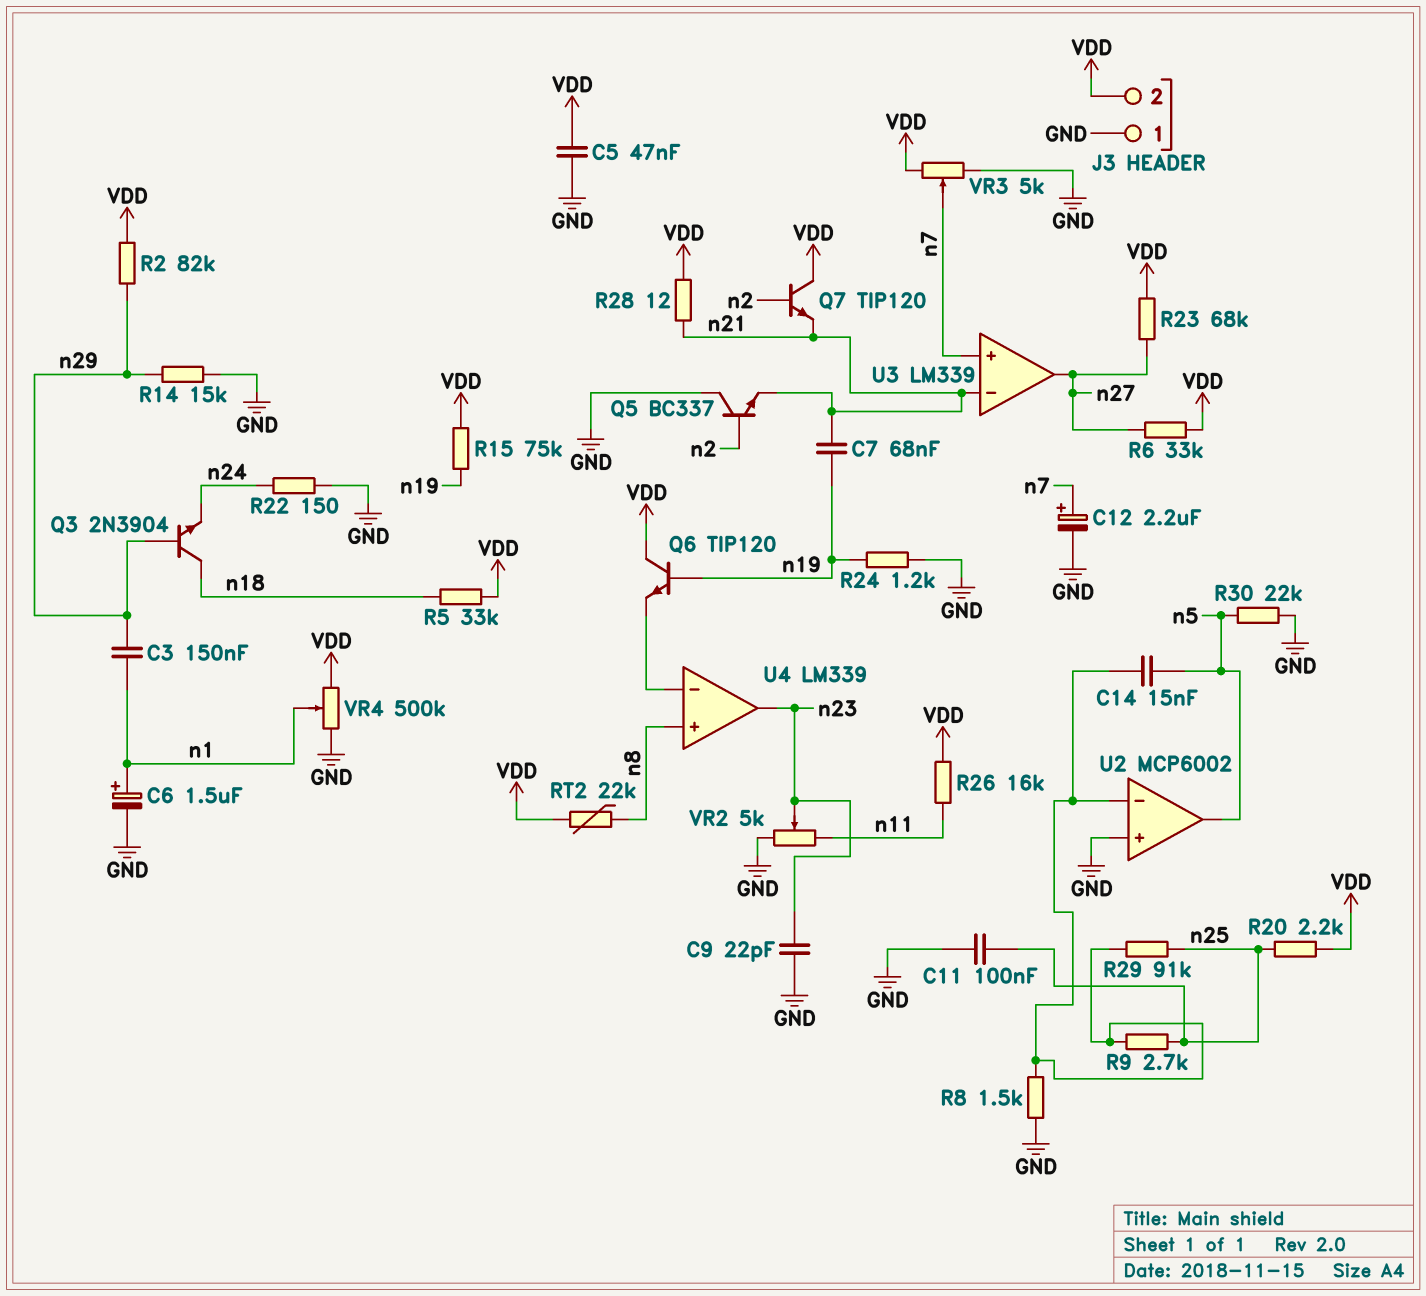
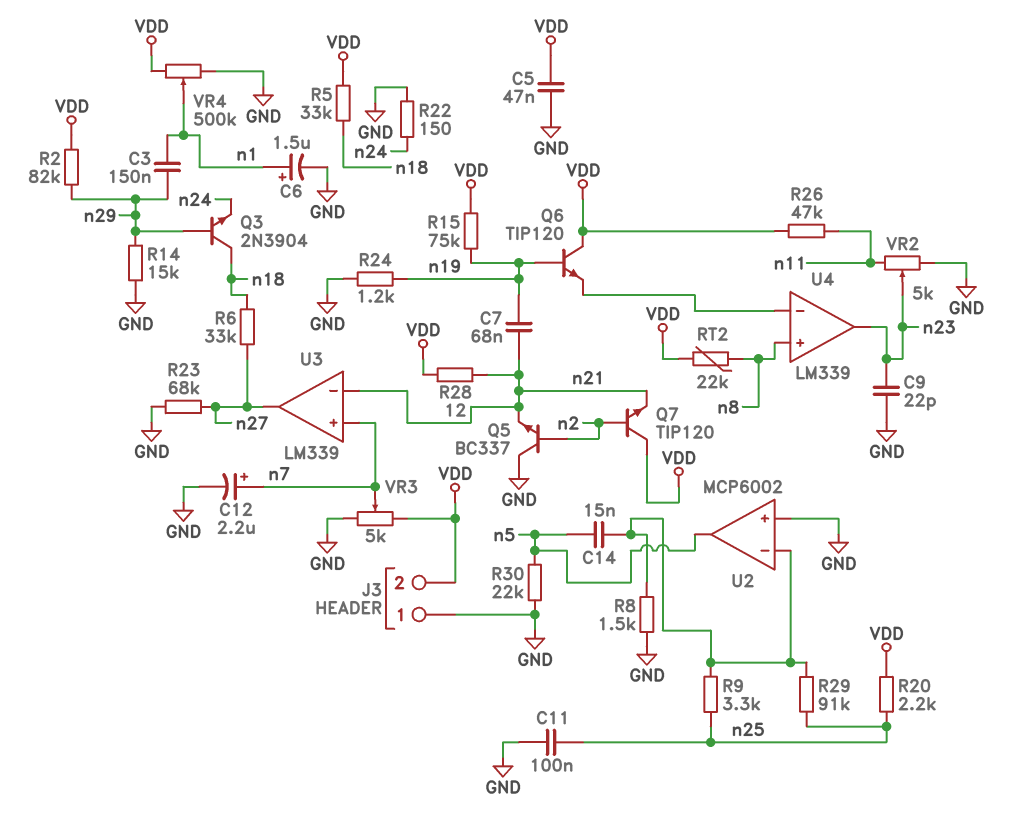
R6: 33k (VDD, n27) -> 33k (n18, n27)
R9: 2.7k (U2/in-, n25) -> 3.3k (U2/in-, n25)
R23: 68k (VDD, n27) -> 68k (GND, n27)
R26: 16k (VDD, n11) -> 47k (VDD, n11)

